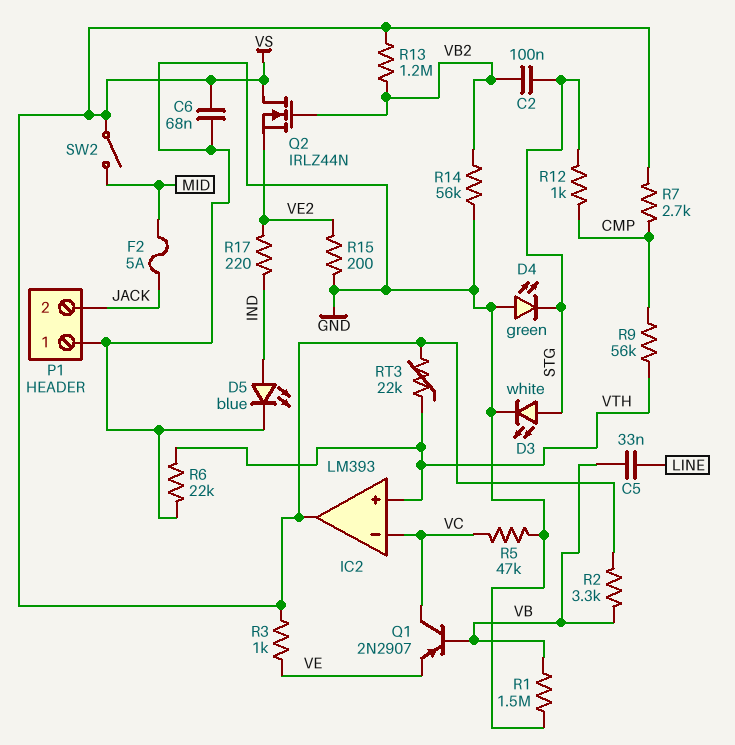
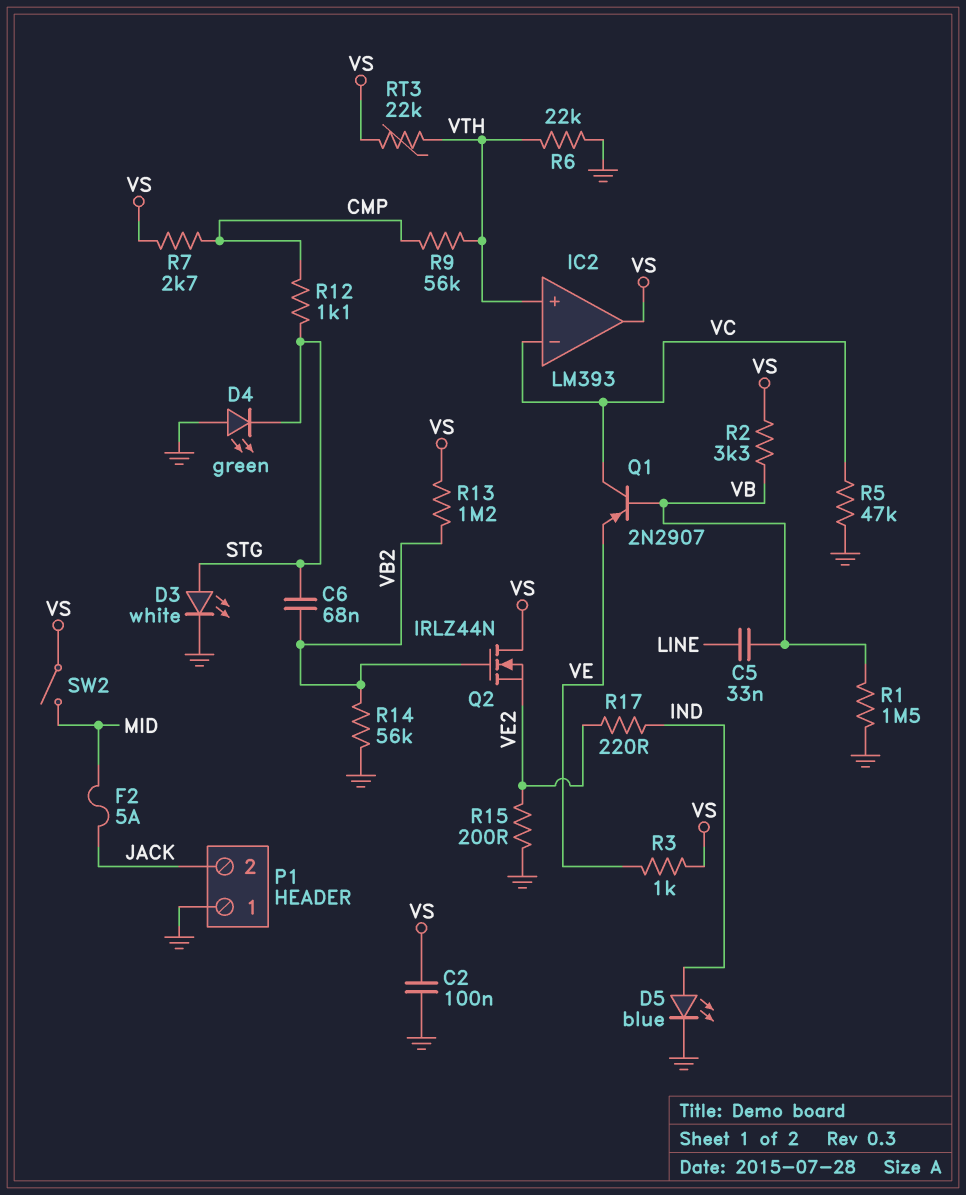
C2: 100nF (STG, VB2) -> 100nF (GND, VS)
C6: 68nF (GND, VS) -> 68nF (STG, VB2)
R12: 1k (CMP, STG) -> 1.1k (CMP, STG)

